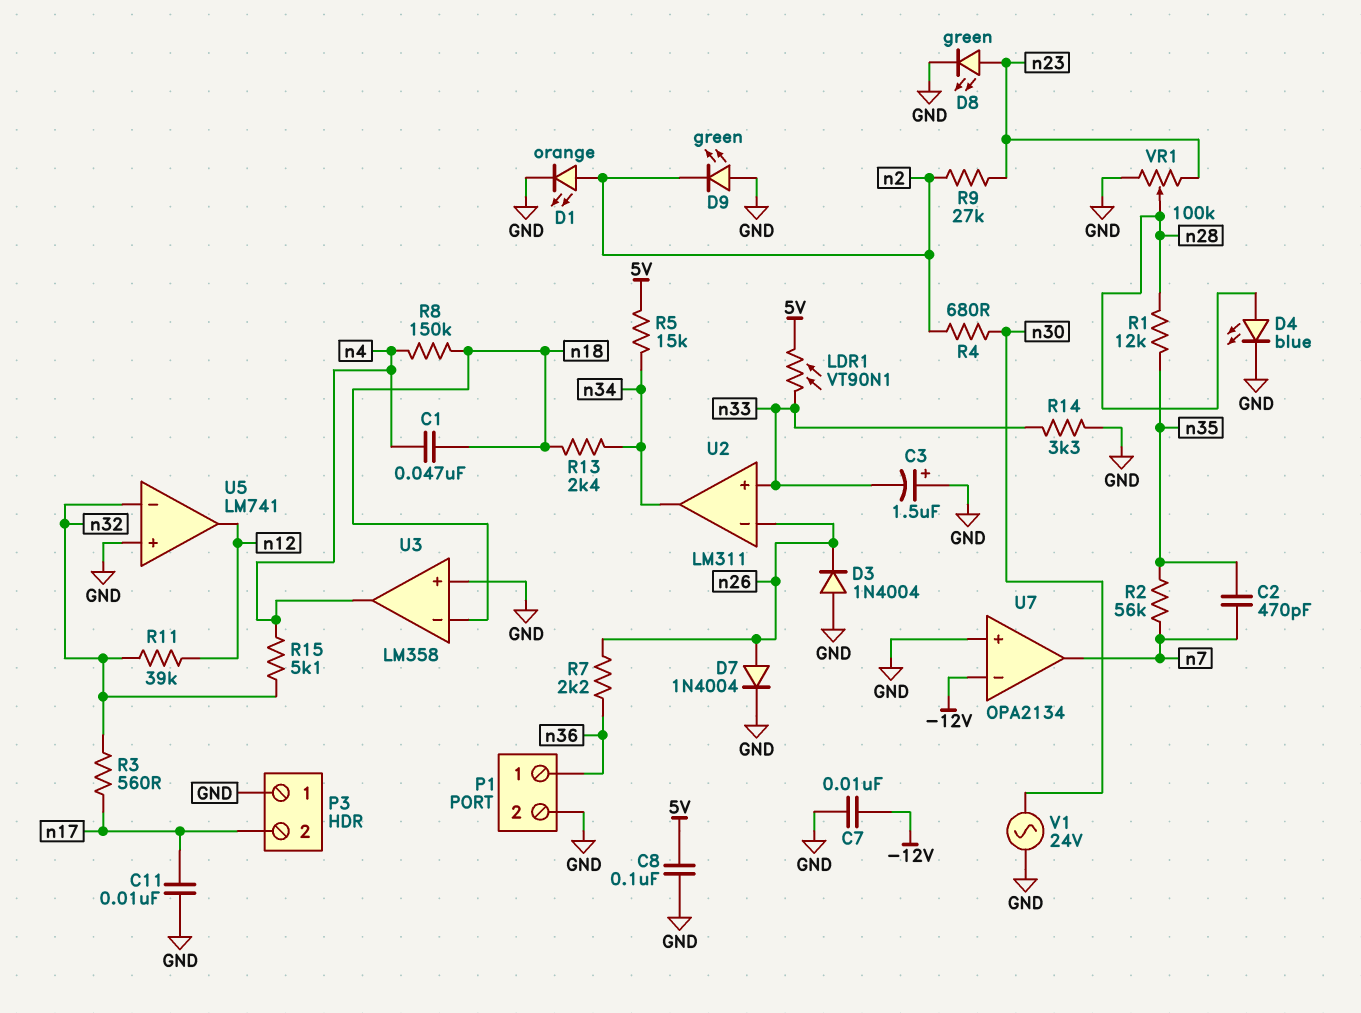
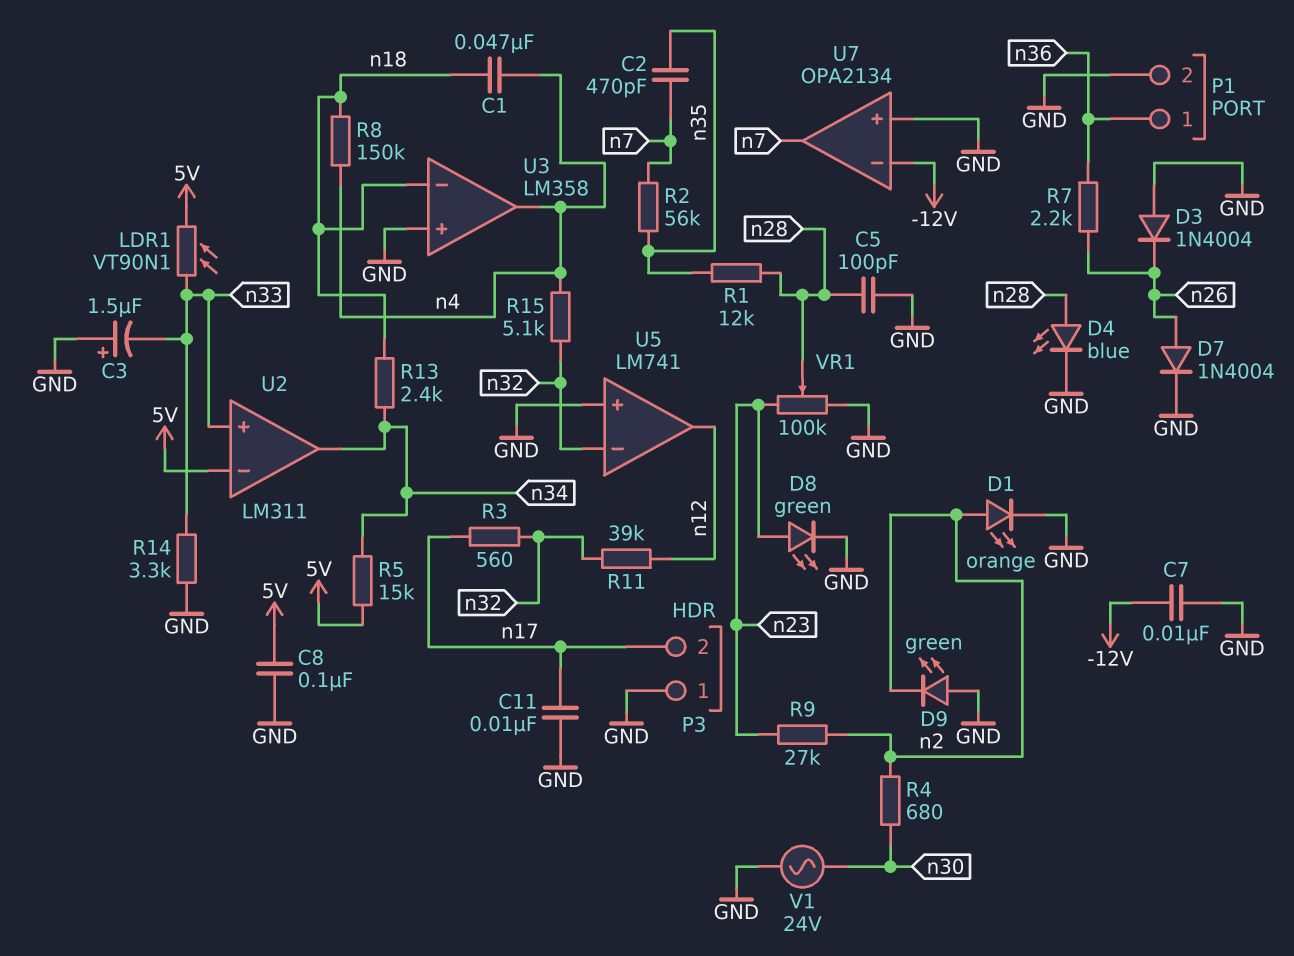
C5: none -> 100pF (GND, n28)
U2 pin in-: n26 -> 5V

